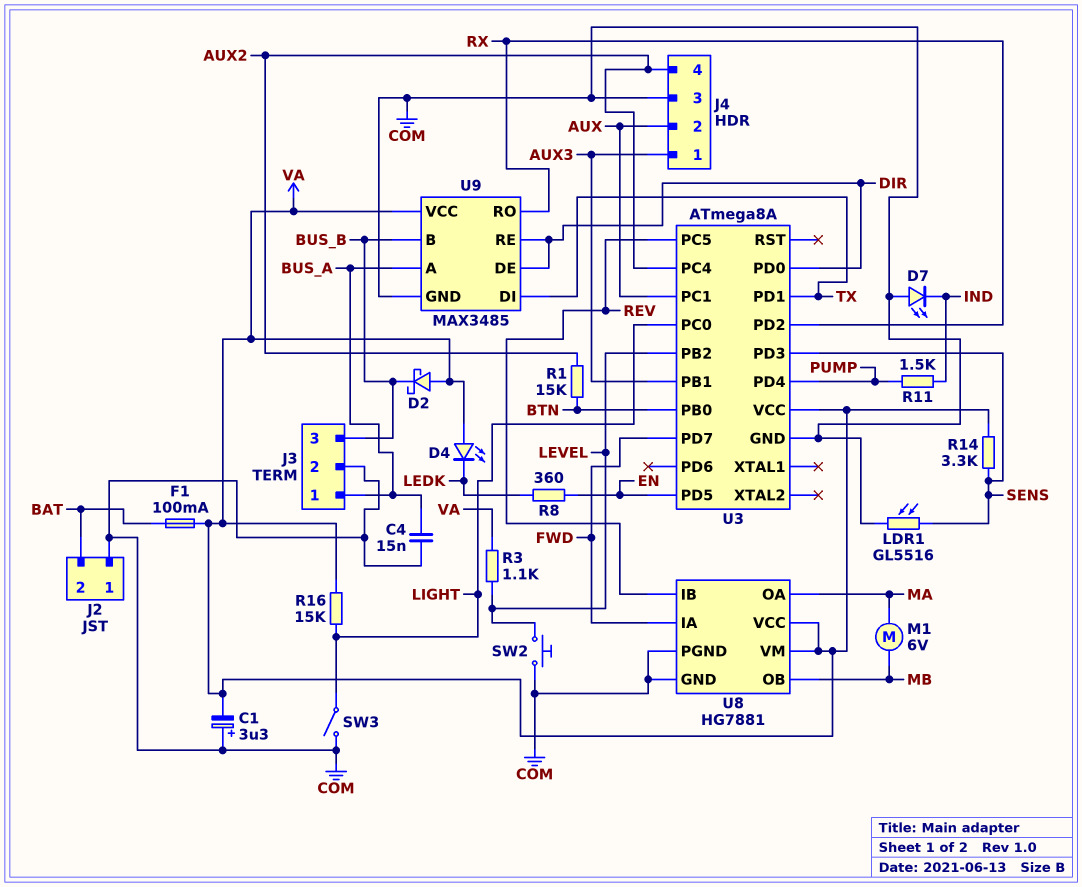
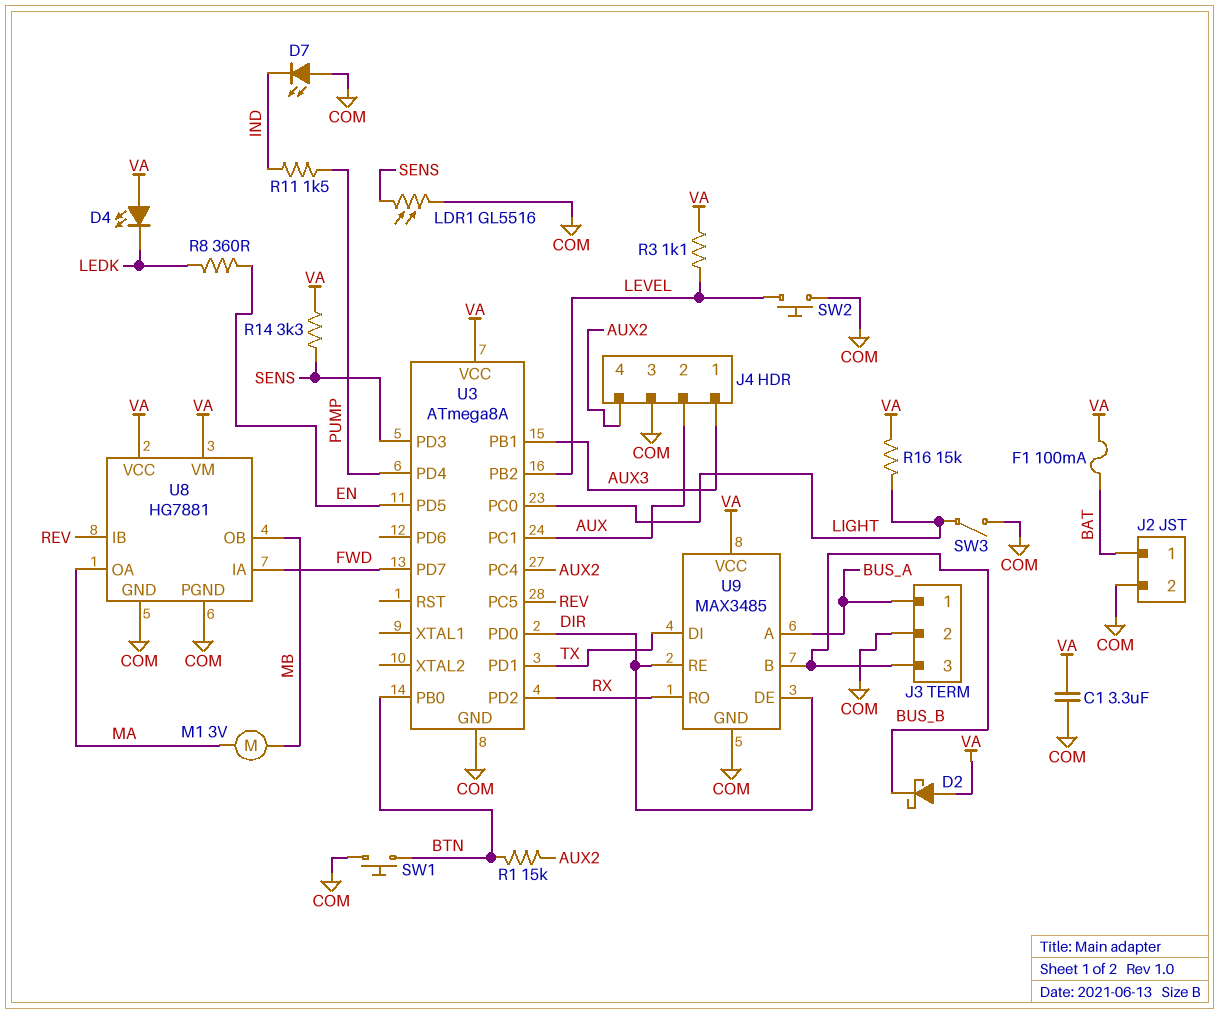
C1: 3.3uF (plus COM, minus VA) -> 3.3uF (COM, VA)
C4: 15nF (BUS_A, COM) -> none
J2 pin 1: COM -> BAT
J2 pin 2: BAT -> COM
M1: motor 6V (MA, MB) -> motor 3V (MA, MB)
SW1: none -> button (BTN, COM)

